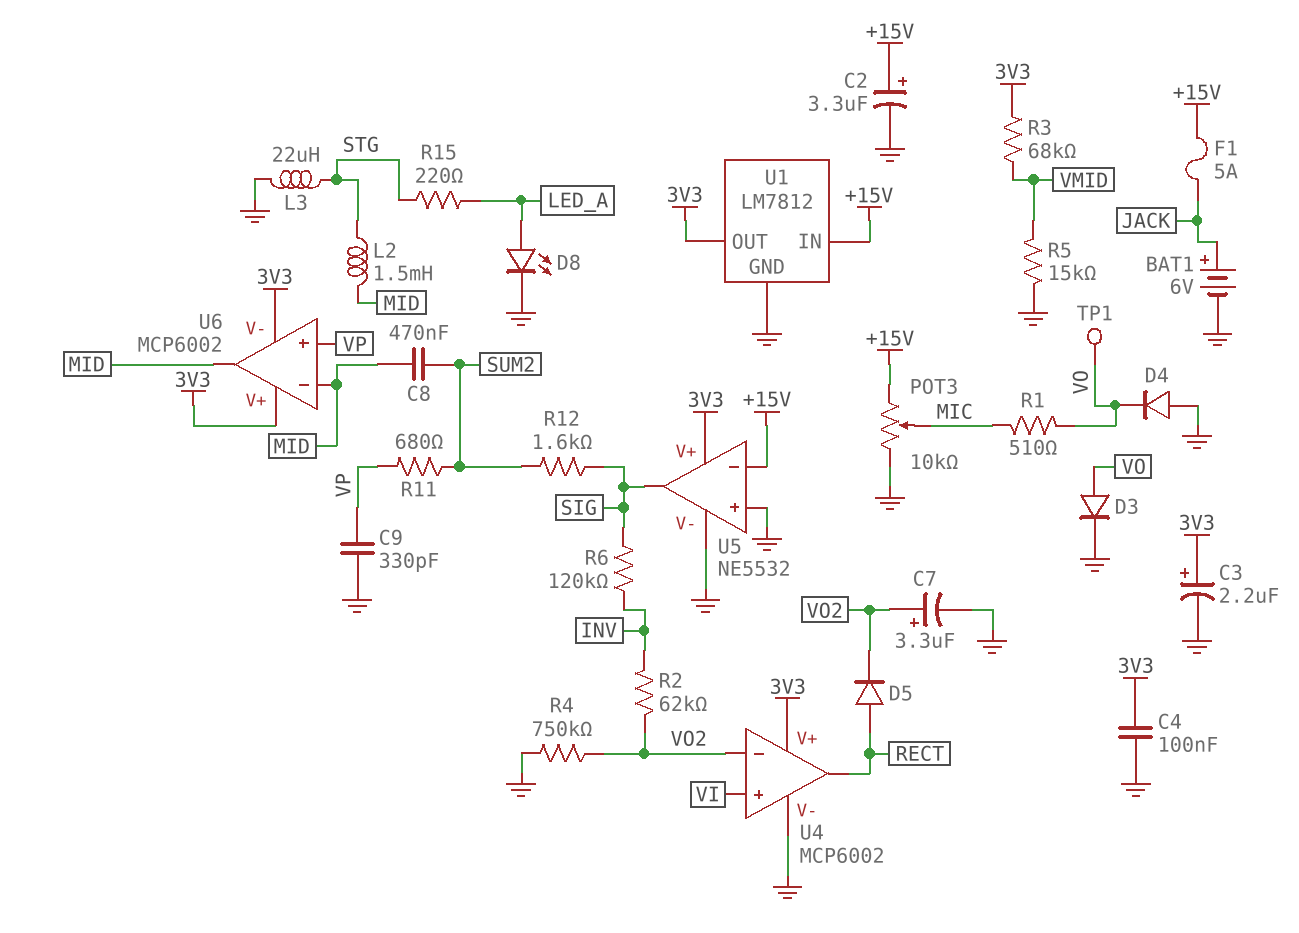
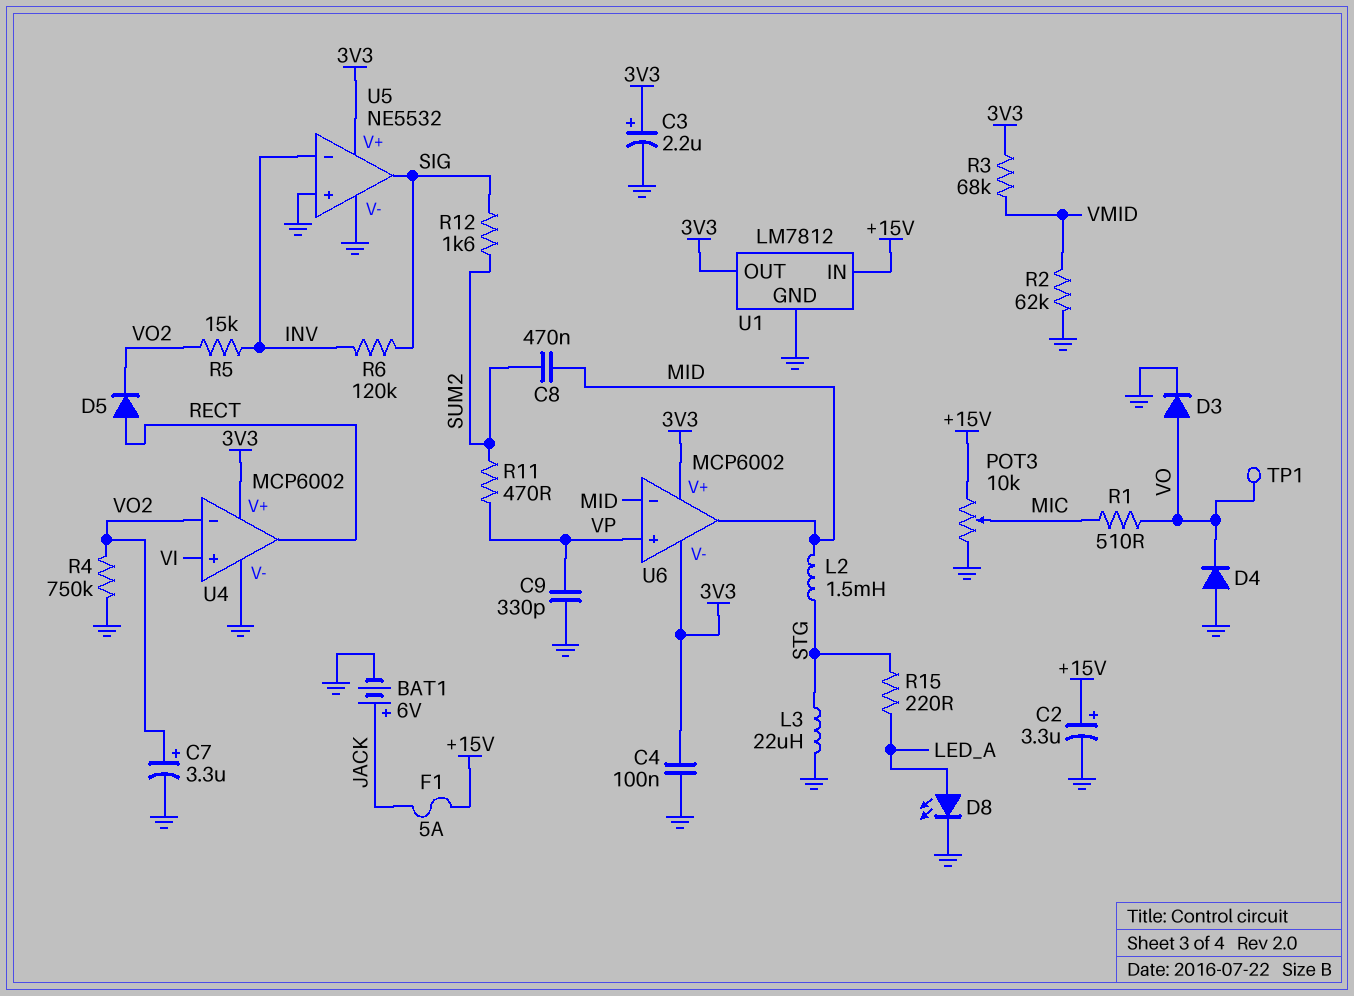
R2: 62k (INV, VO2) -> 62k (GND, VMID)
R5: 15k (GND, VMID) -> 15k (INV, VO2)
R11: 680 (SUM2, VP) -> 470 (SUM2, VP)
U5 pin in-: +15V -> INV

